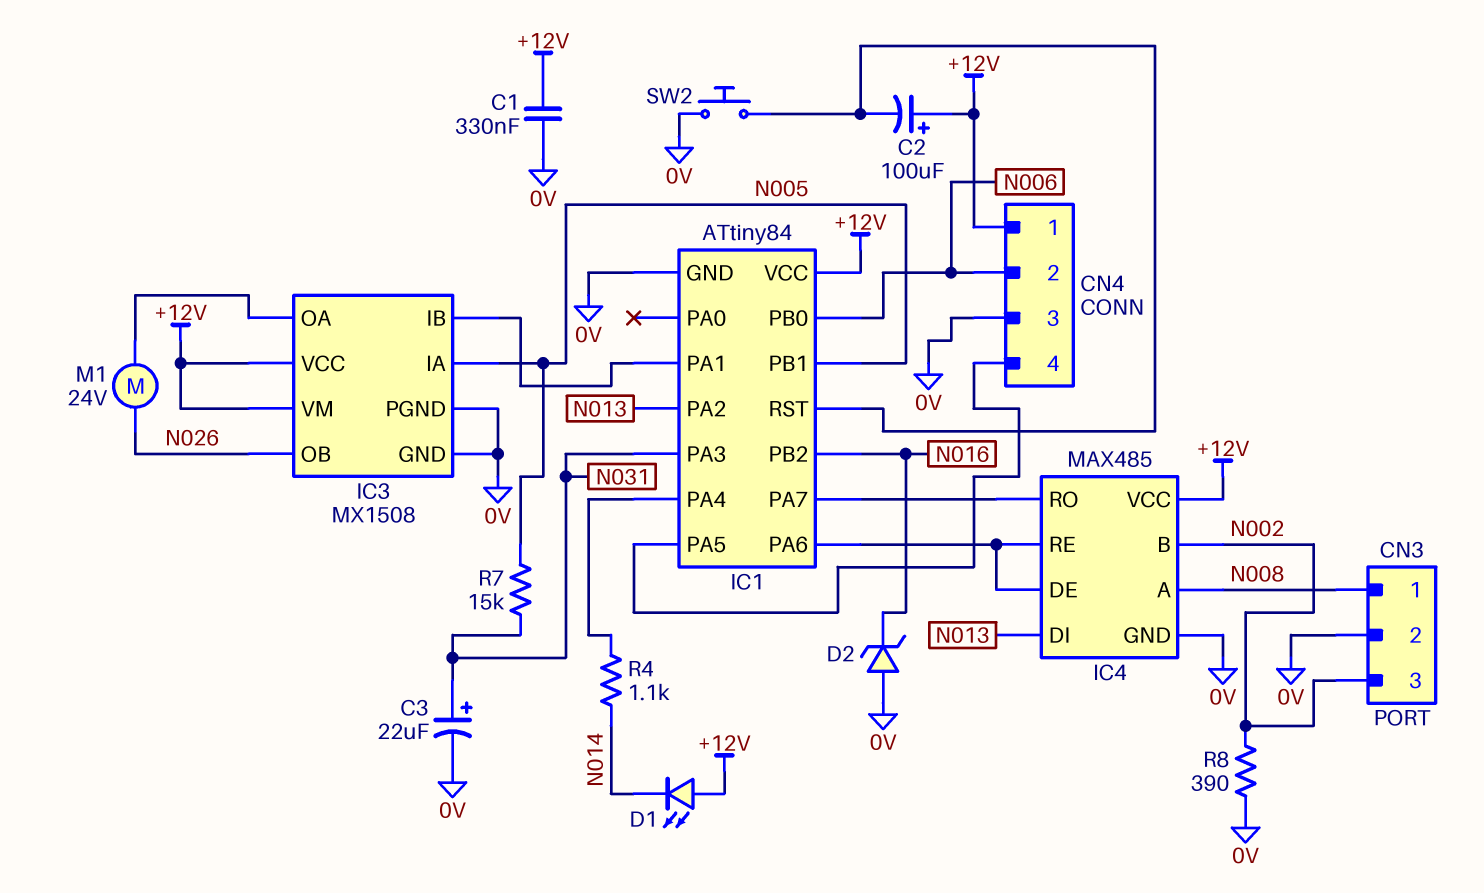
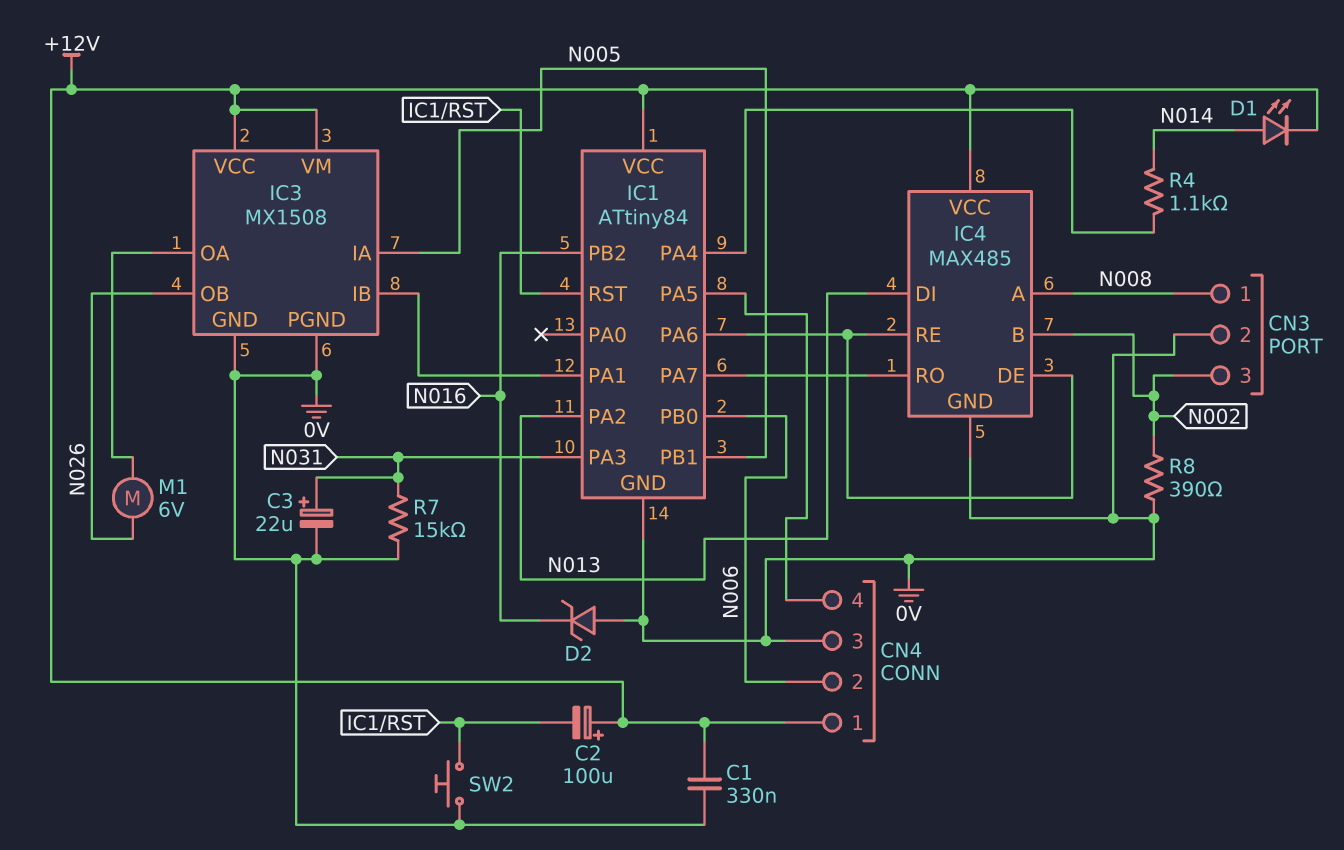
D1: LED (A +12V, K N014) -> LED (A N014, K +12V)
M1: motor 24V (IC3/OA, N026) -> motor 6V (IC3/OA, N026)
R7: 15k (N005, N031) -> 15k (0V, N031)

